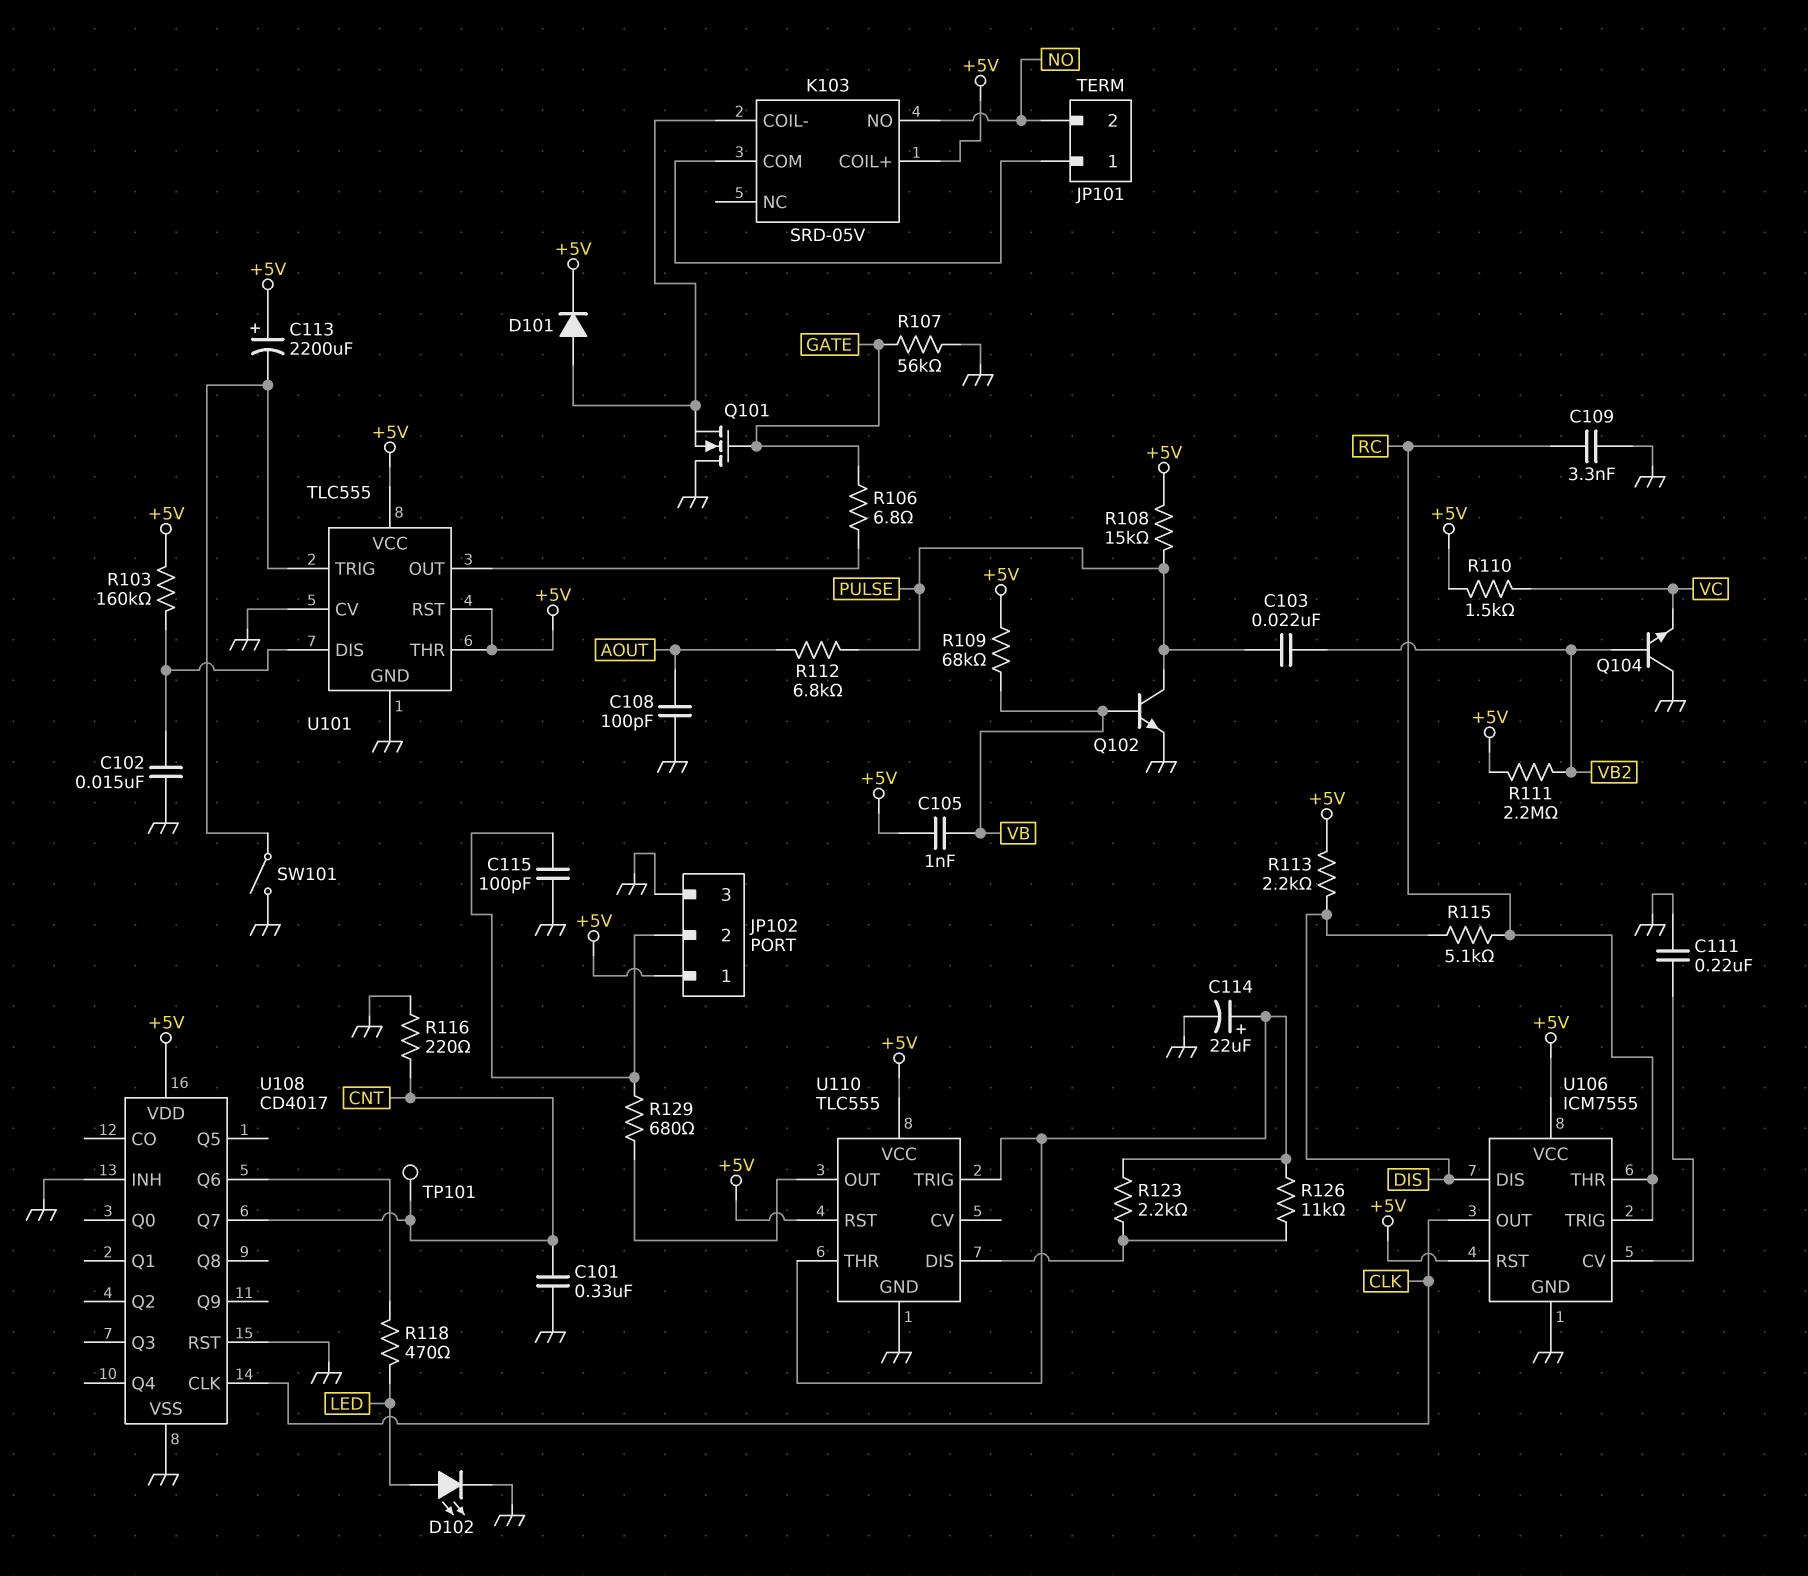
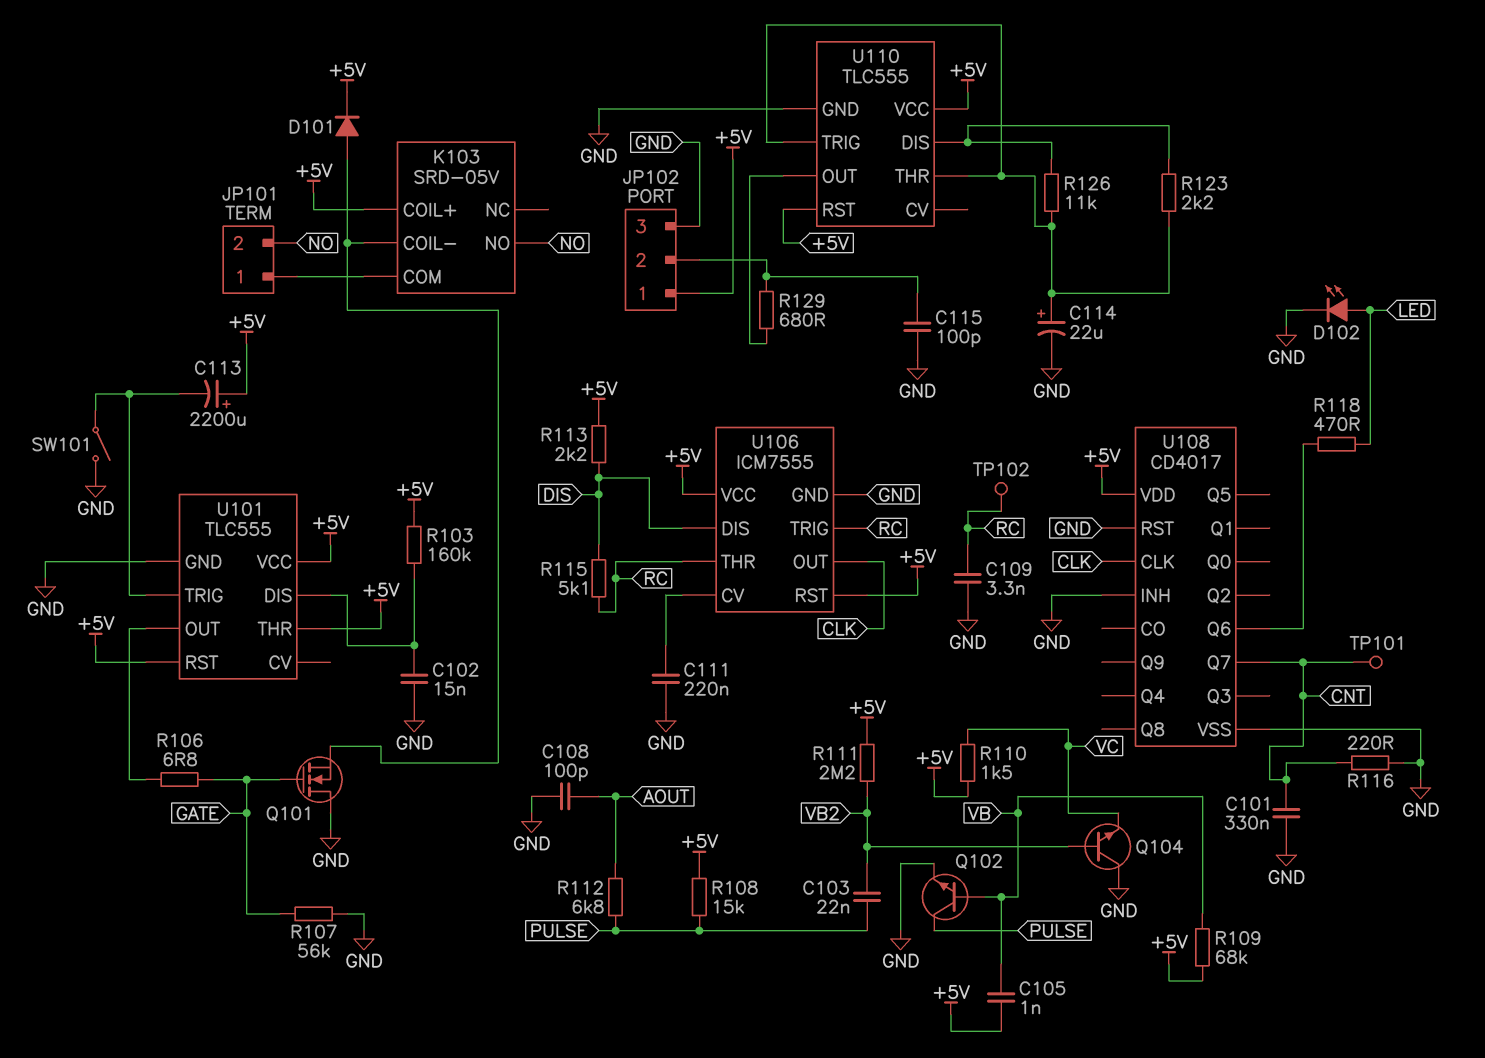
TP102: none -> test point (RC)
U101 pin CV: GND -> none

